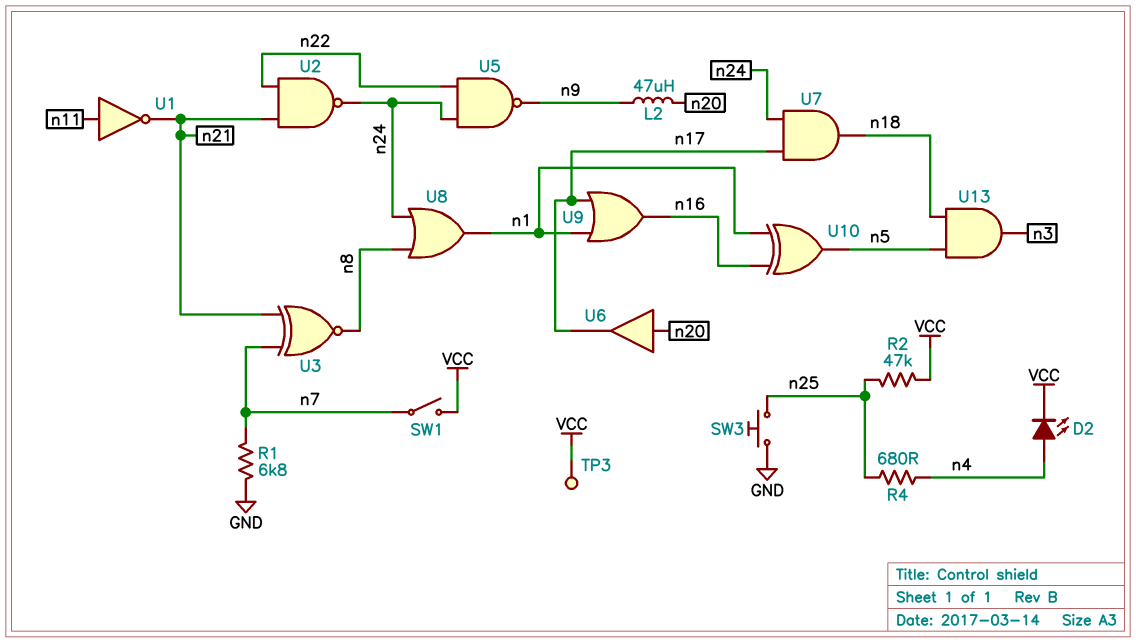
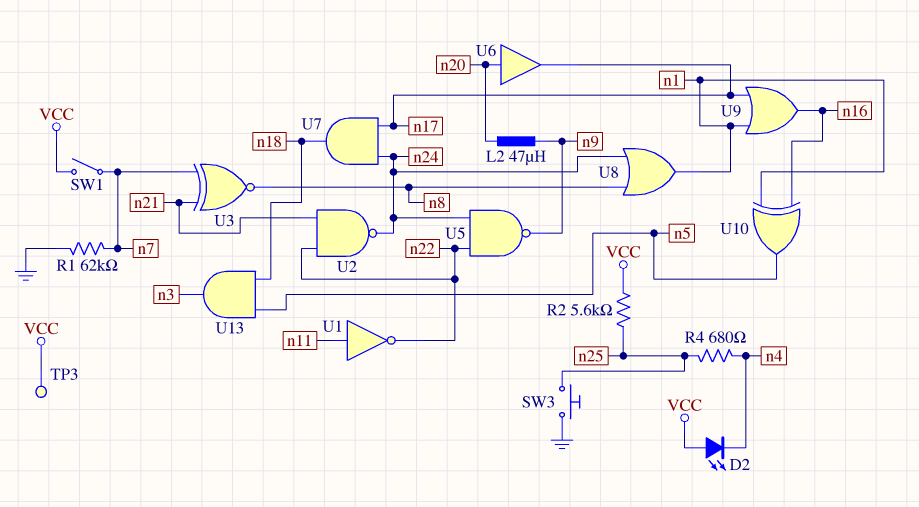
D2: LED (A n4, K VCC) -> LED (A VCC, K n4)
R1: 6.8k (GND, n7) -> 62k (GND, n7)
R2: 47k (VCC, n25) -> 5.6k (VCC, n25)
U1: NOT (in n11, out n21) -> NOT (in n11, out n22)

